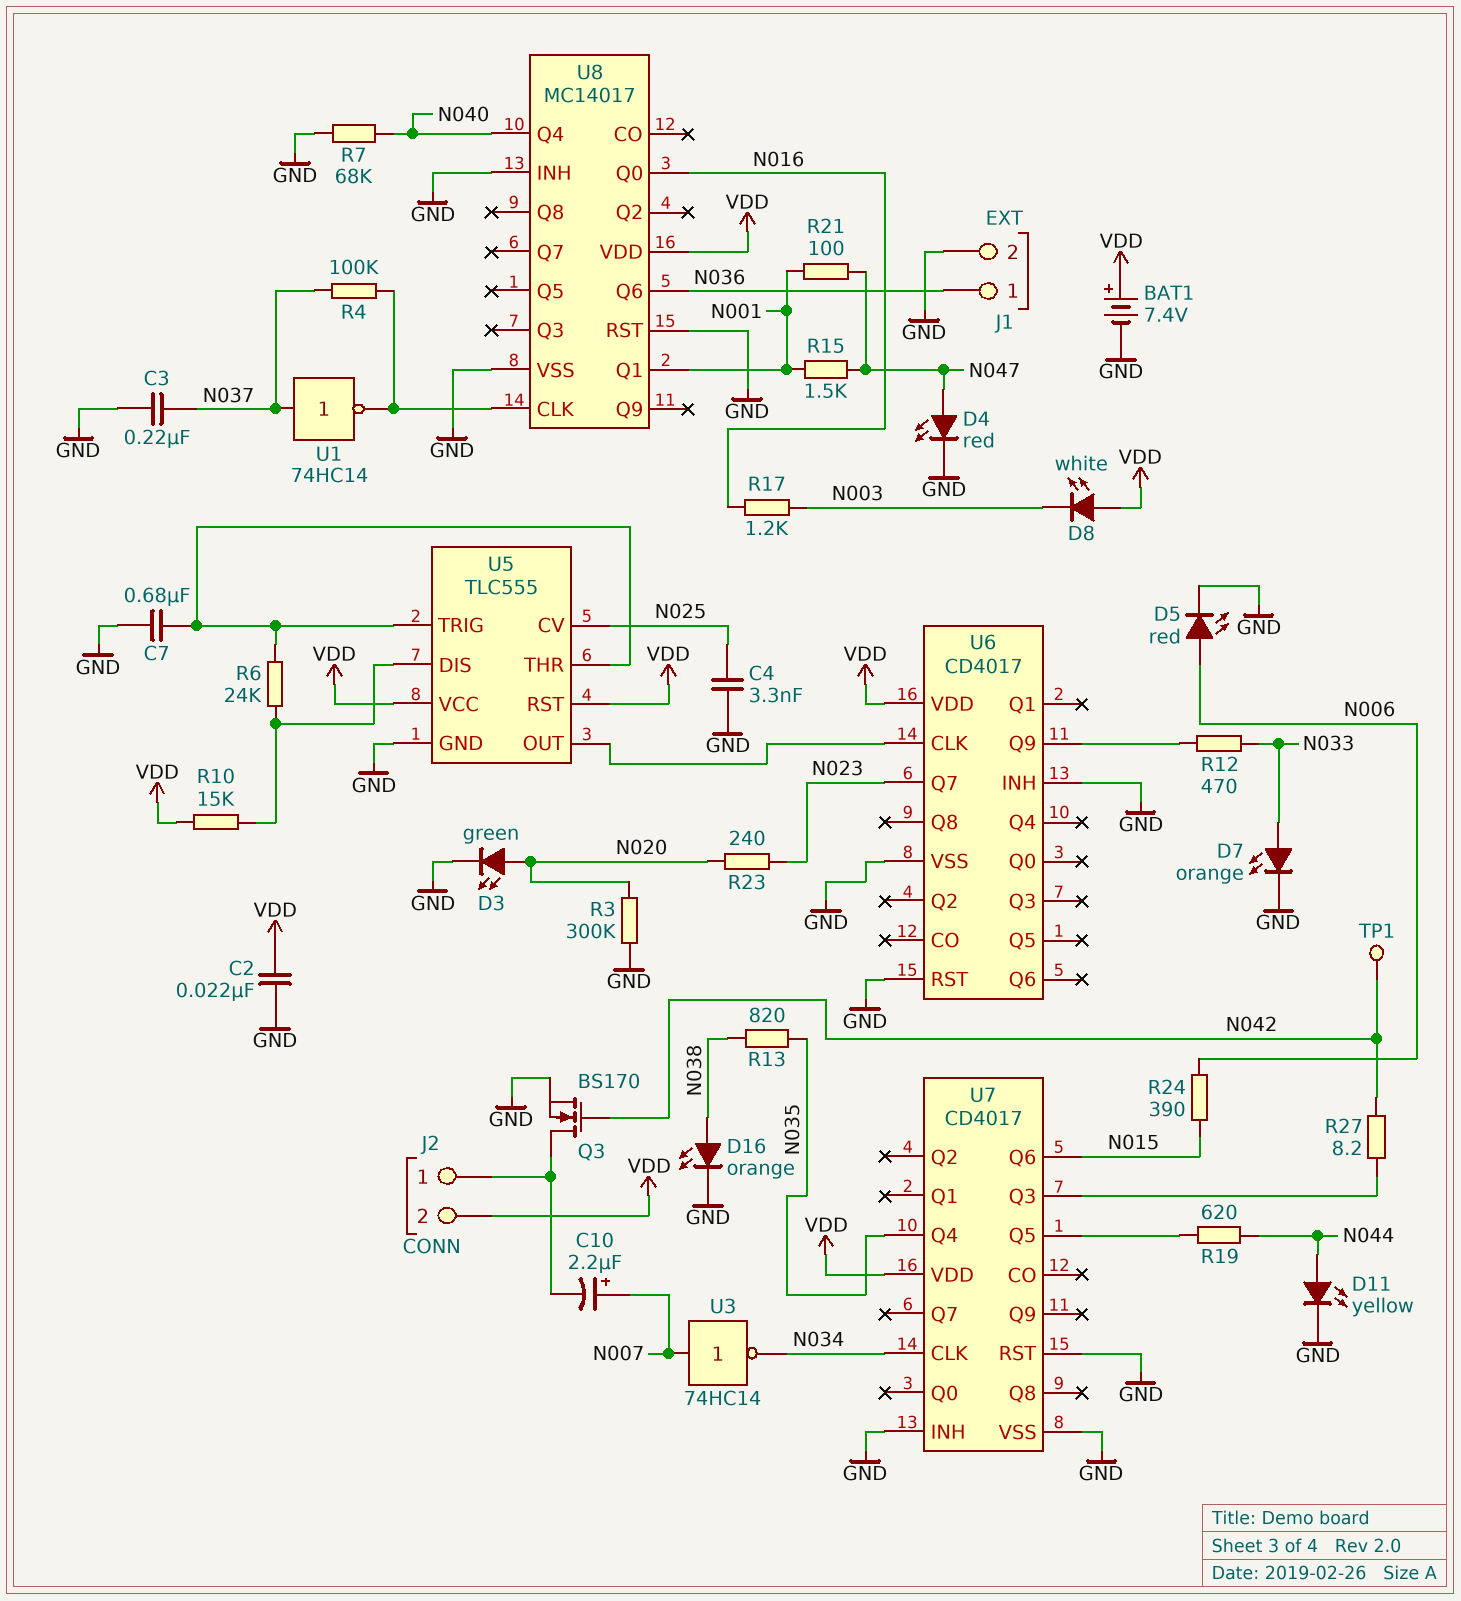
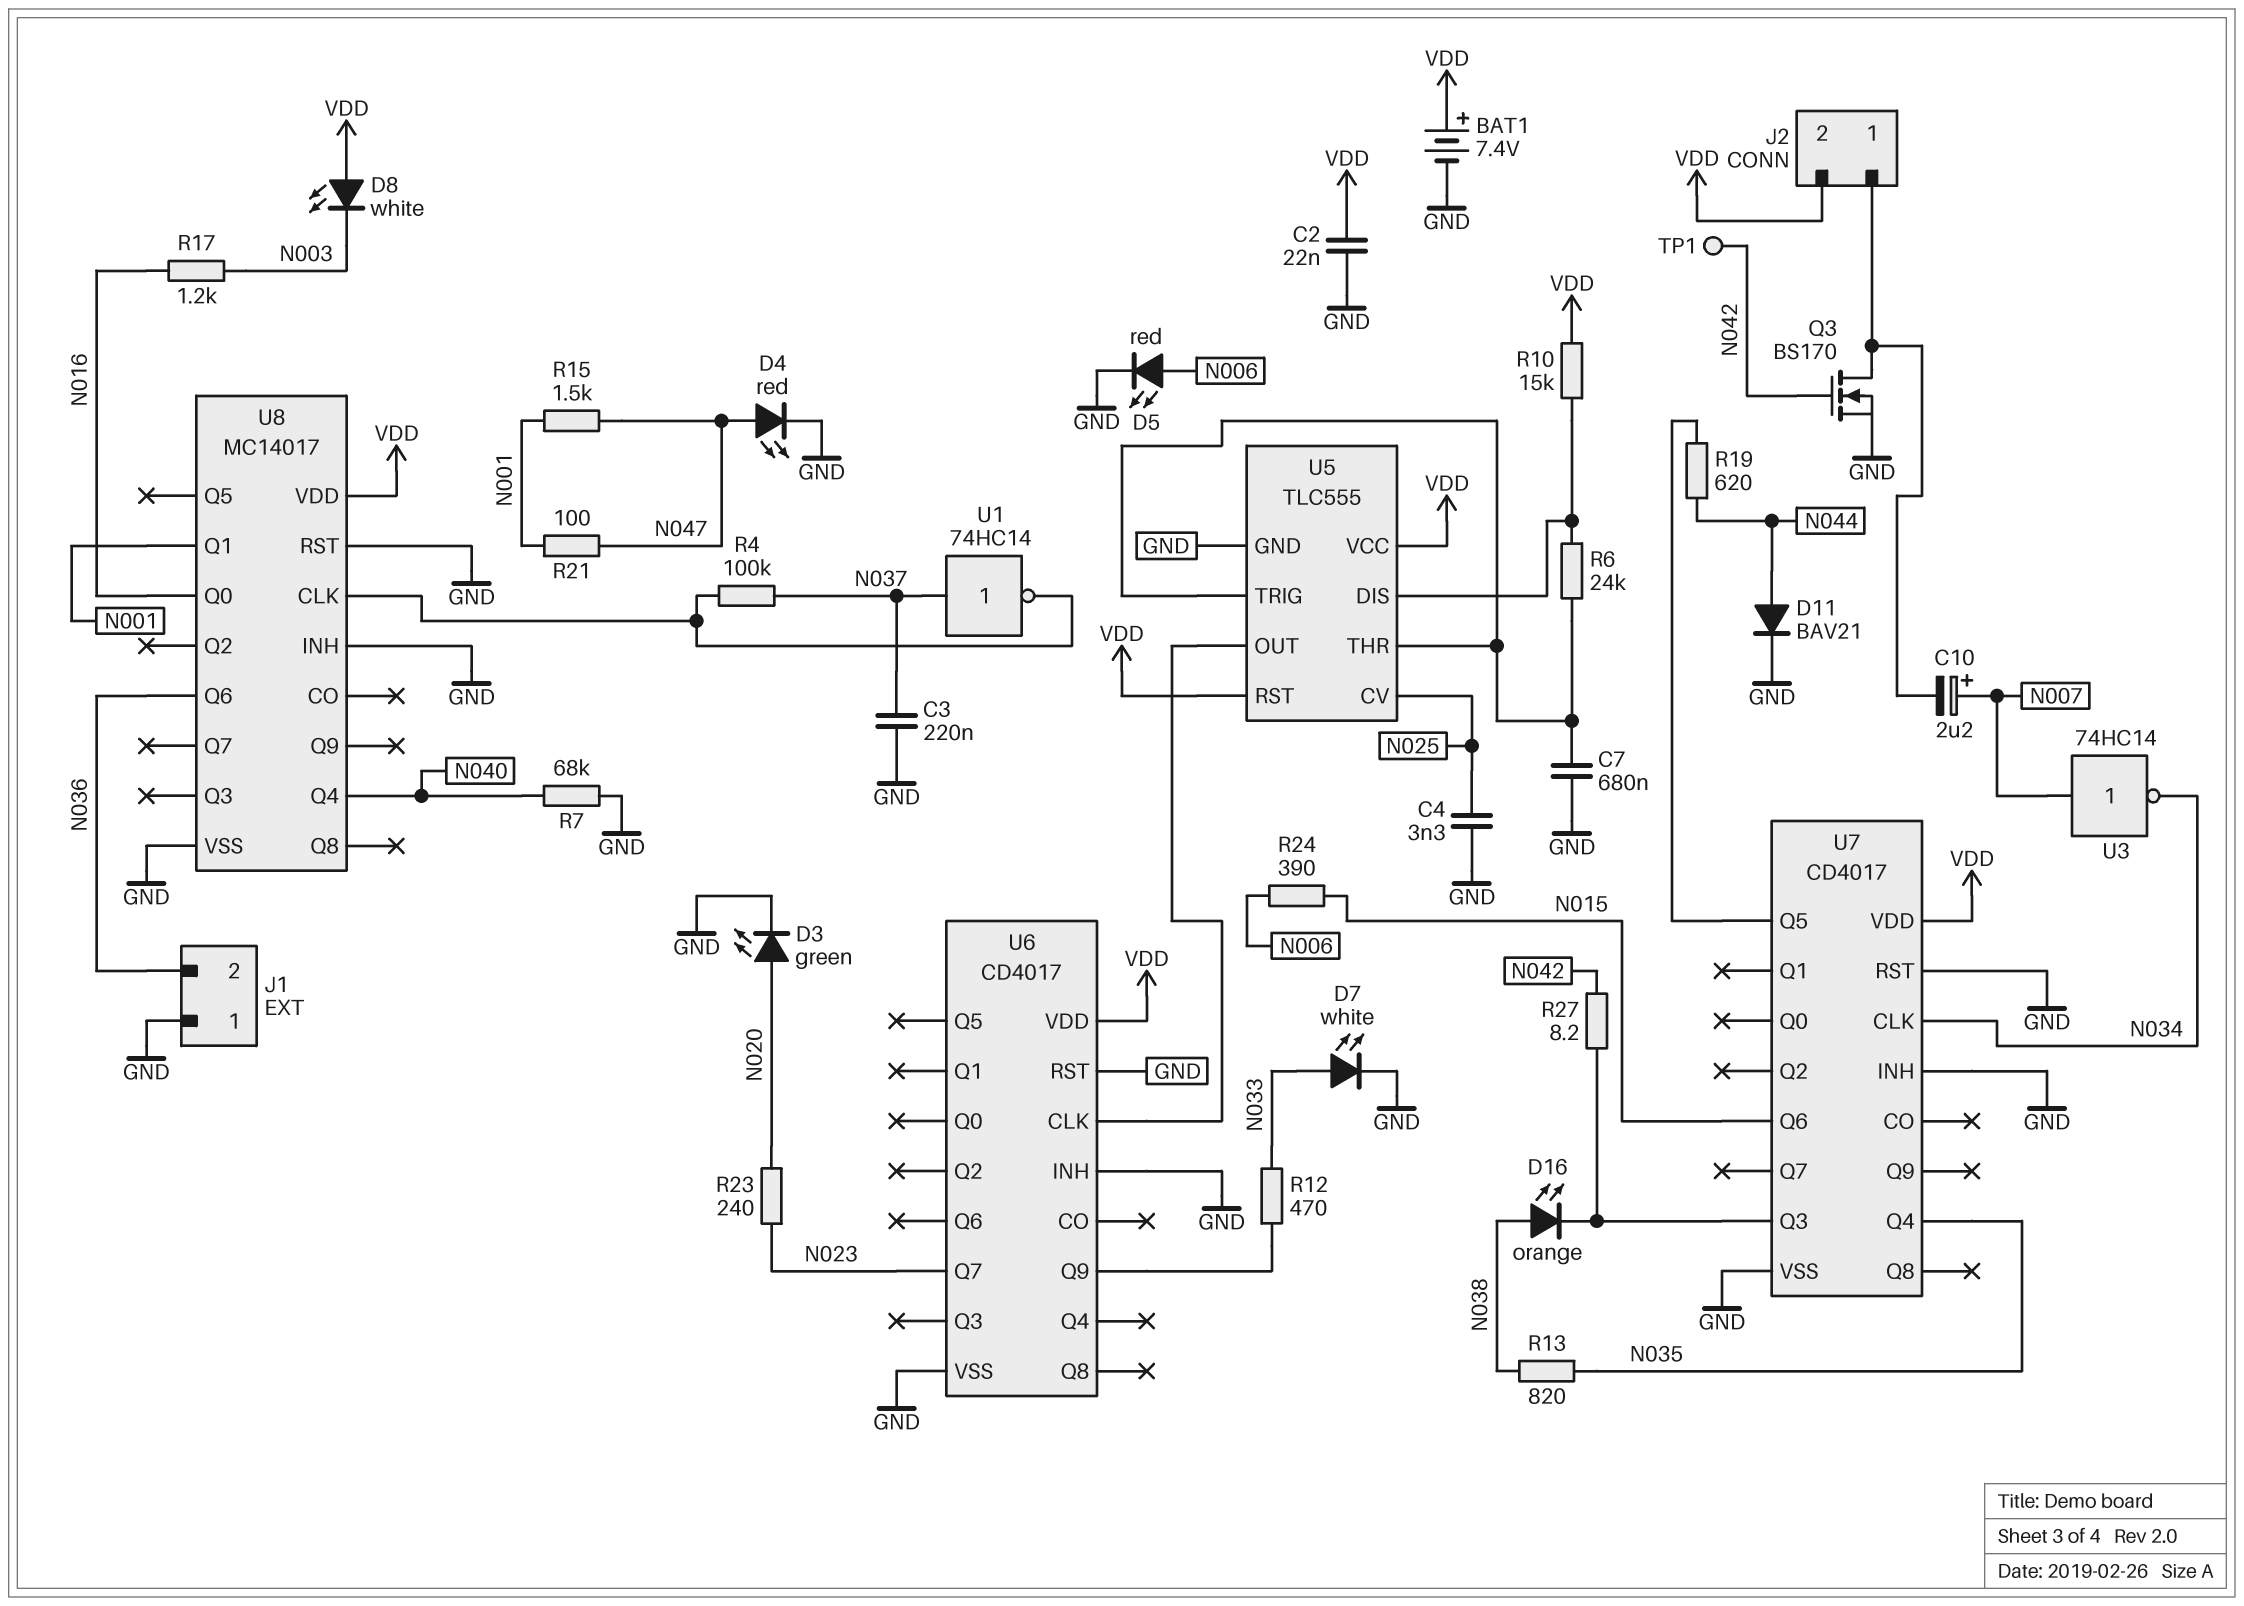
D7: LED orange (A N033, K GND) -> LED white (A N033, K GND)
D11: LED yellow (A N044, K GND) -> diode BAV21 (A N044, K GND)
D16: LED orange (A N038, K GND) -> LED orange (A N038, K U7/Q3)
J1 pin 1: N036 -> GND
J1 pin 2: GND -> N036
R3: 300k (GND, N020) -> none

